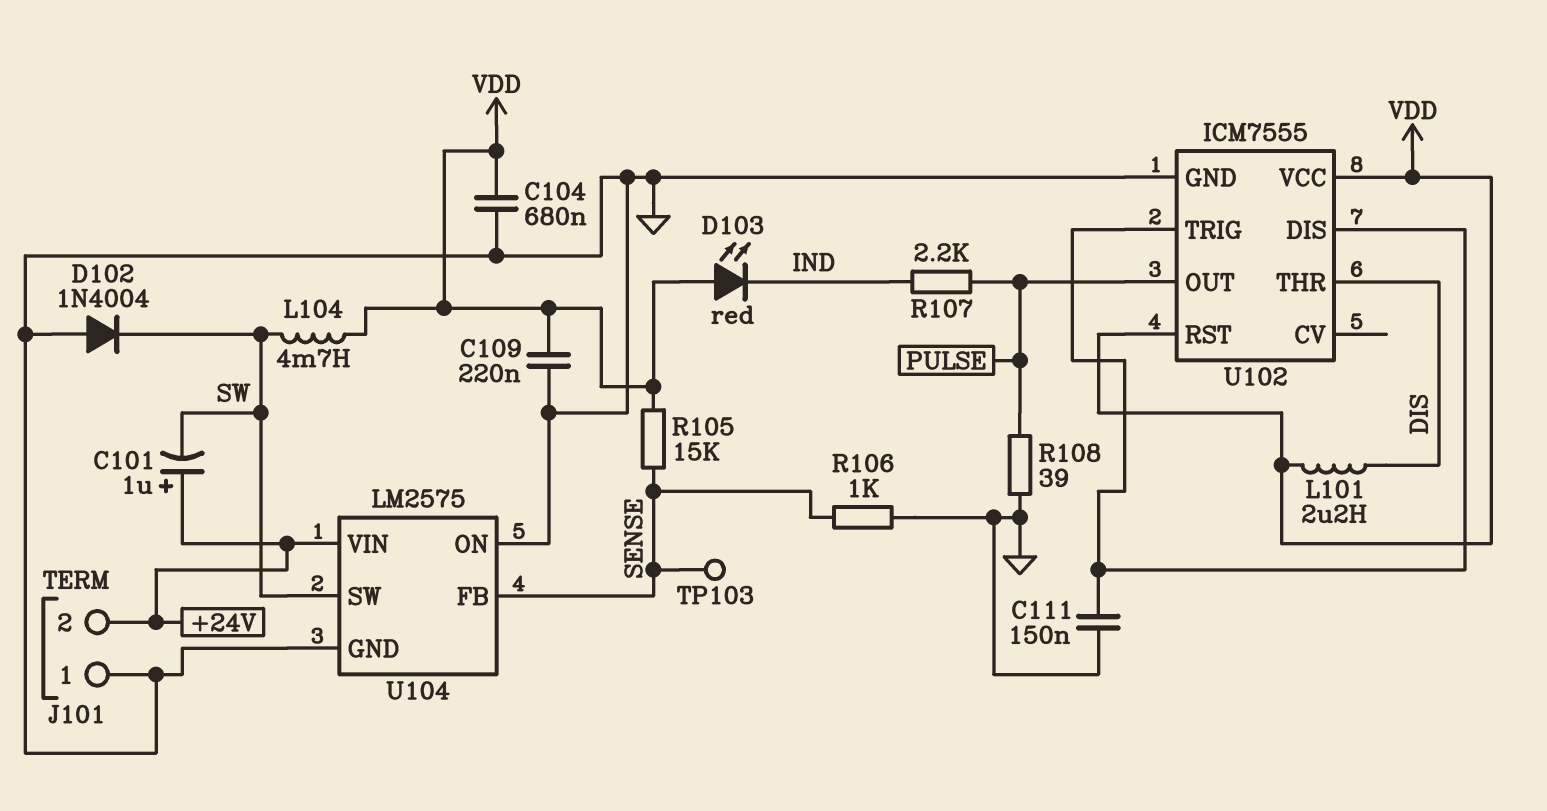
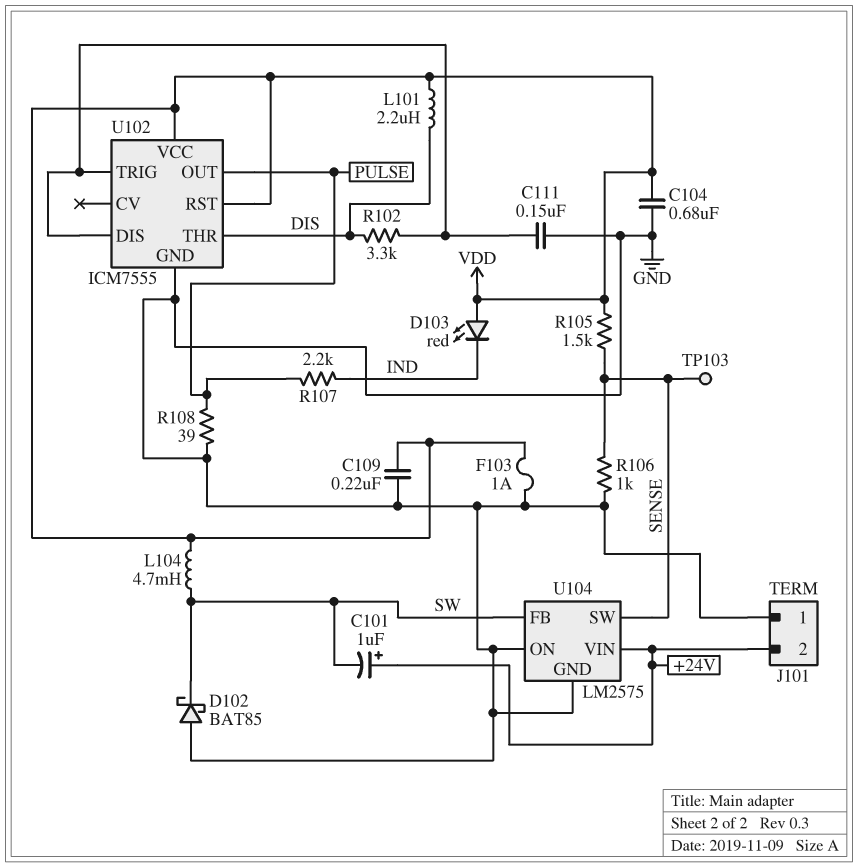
D102: diode 1N4004 (A GND, K SW) -> schottky BAT85 (A GND, K SW)
F103: none -> 1A (GND, VDD)
R102: none -> 3.3k (DIS, U102/DIS)
R105: 15k (SENSE, VDD) -> 1.5k (SENSE, VDD)
U104 pin FB: SENSE -> SW
U104 pin SW: SW -> SENSE

